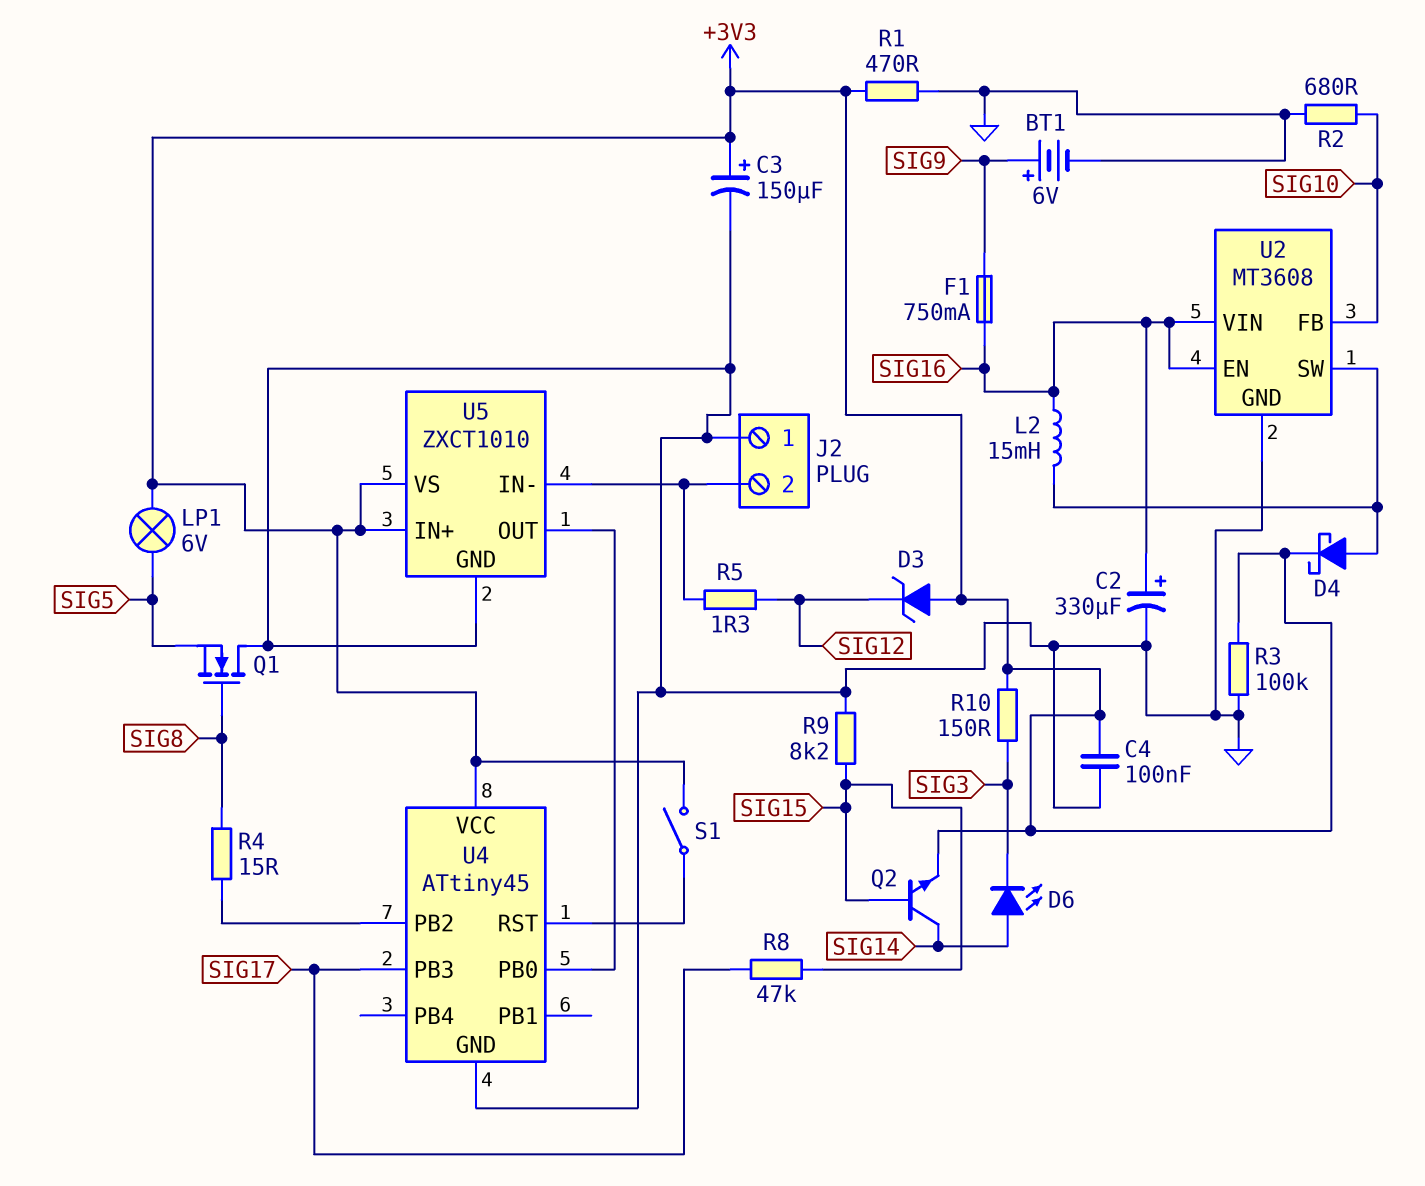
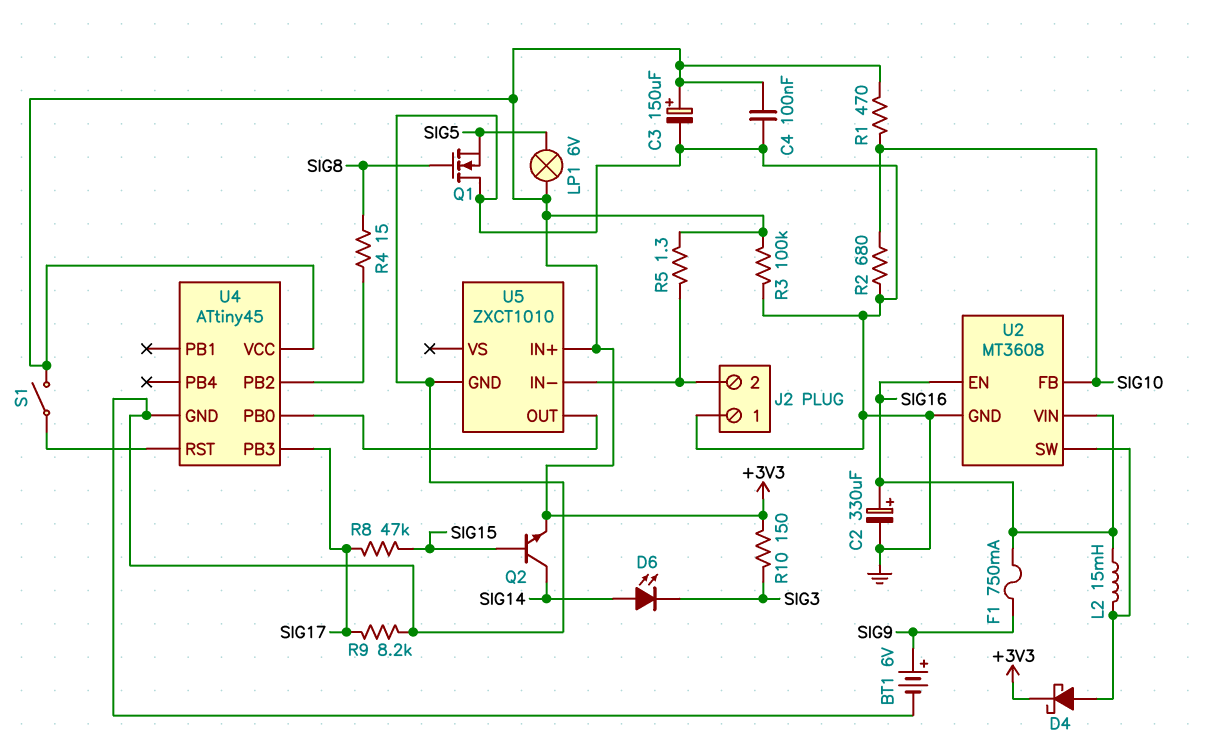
D3: zener (A +3V3, K SIG12) -> none
R1: 470 (+3V3, GND) -> 470 (+3V3, SIG10)
R5: 1.3 (J2/2, SIG12) -> 1.3 (+3V3, J2/2)
R9: 8.2k (GND, SIG15) -> 8.2k (GND, SIG17)
U5 pin VS: +3V3 -> none

